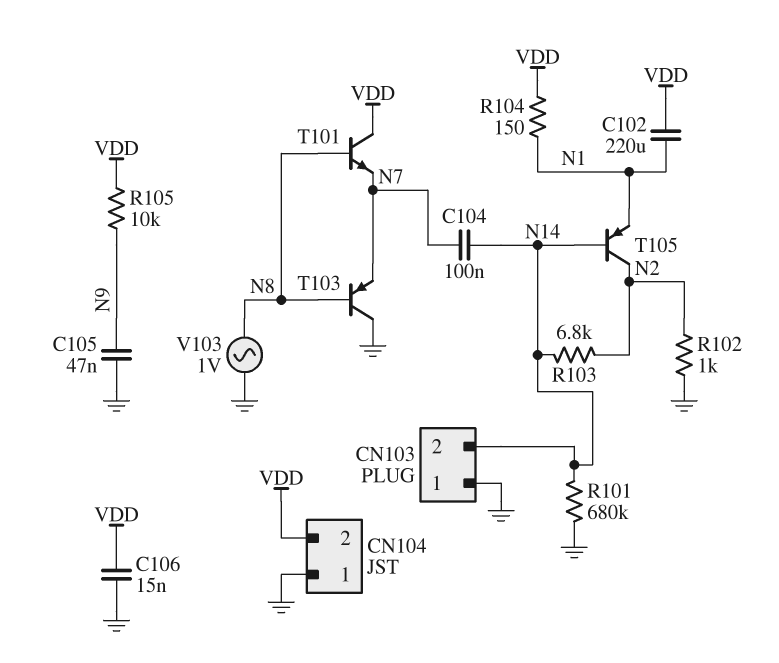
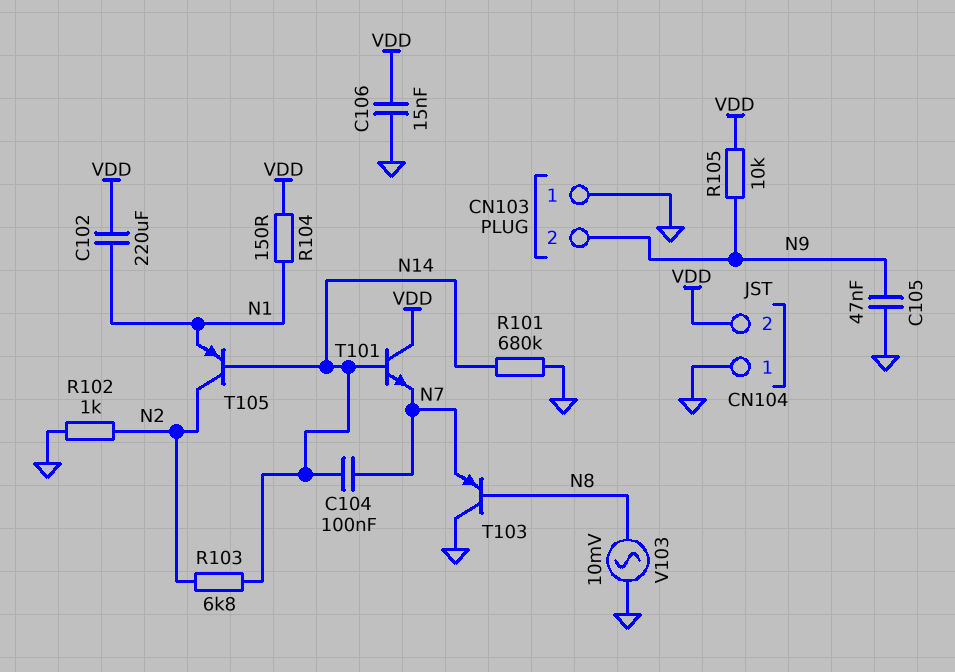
CN103 pin 2: N14 -> N9
T101: NPN (B N8, C VDD, E N7) -> NPN (B N14, C VDD, E N7)
V103: AC 1V (GND, N8) -> AC 10mV (GND, N8)

